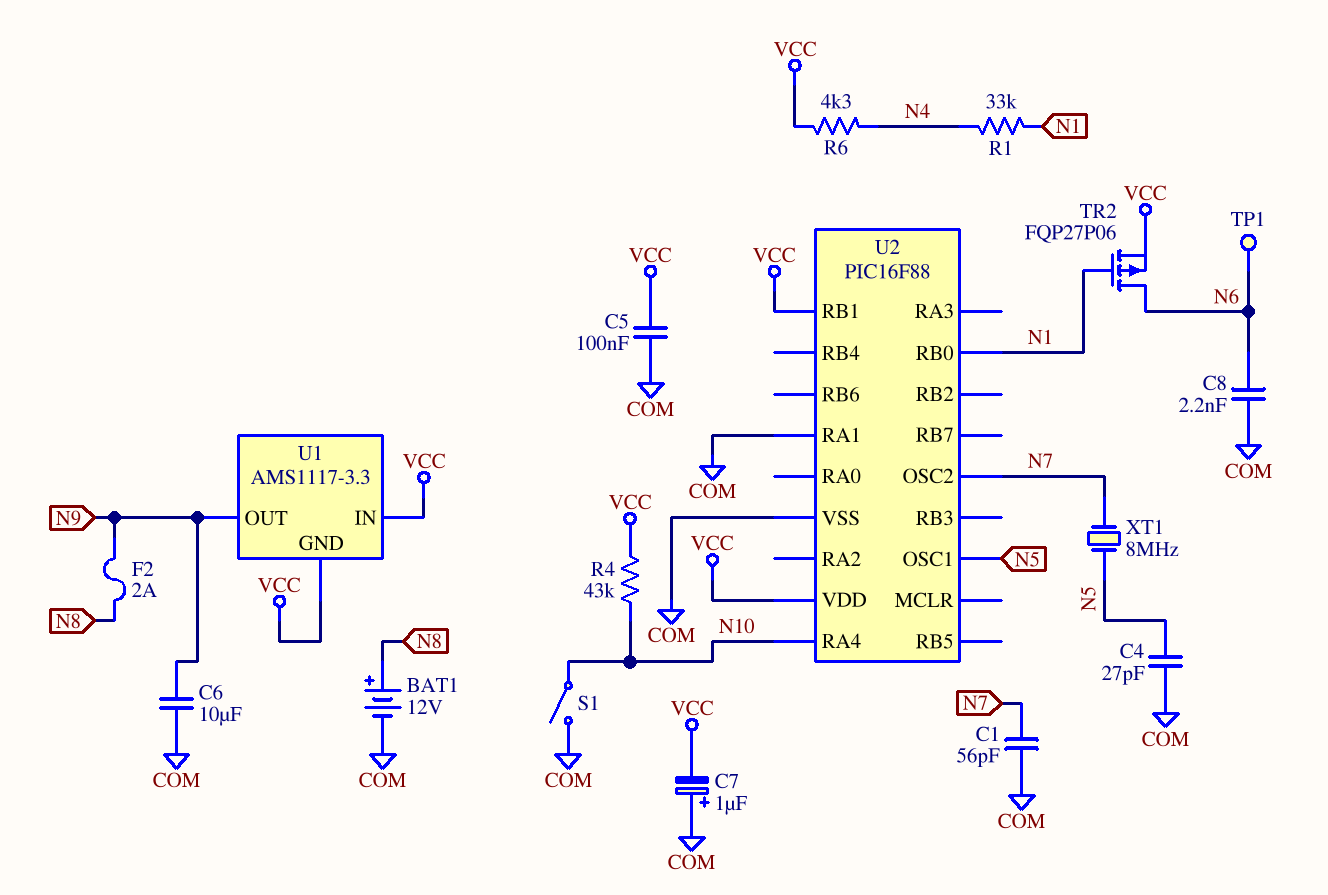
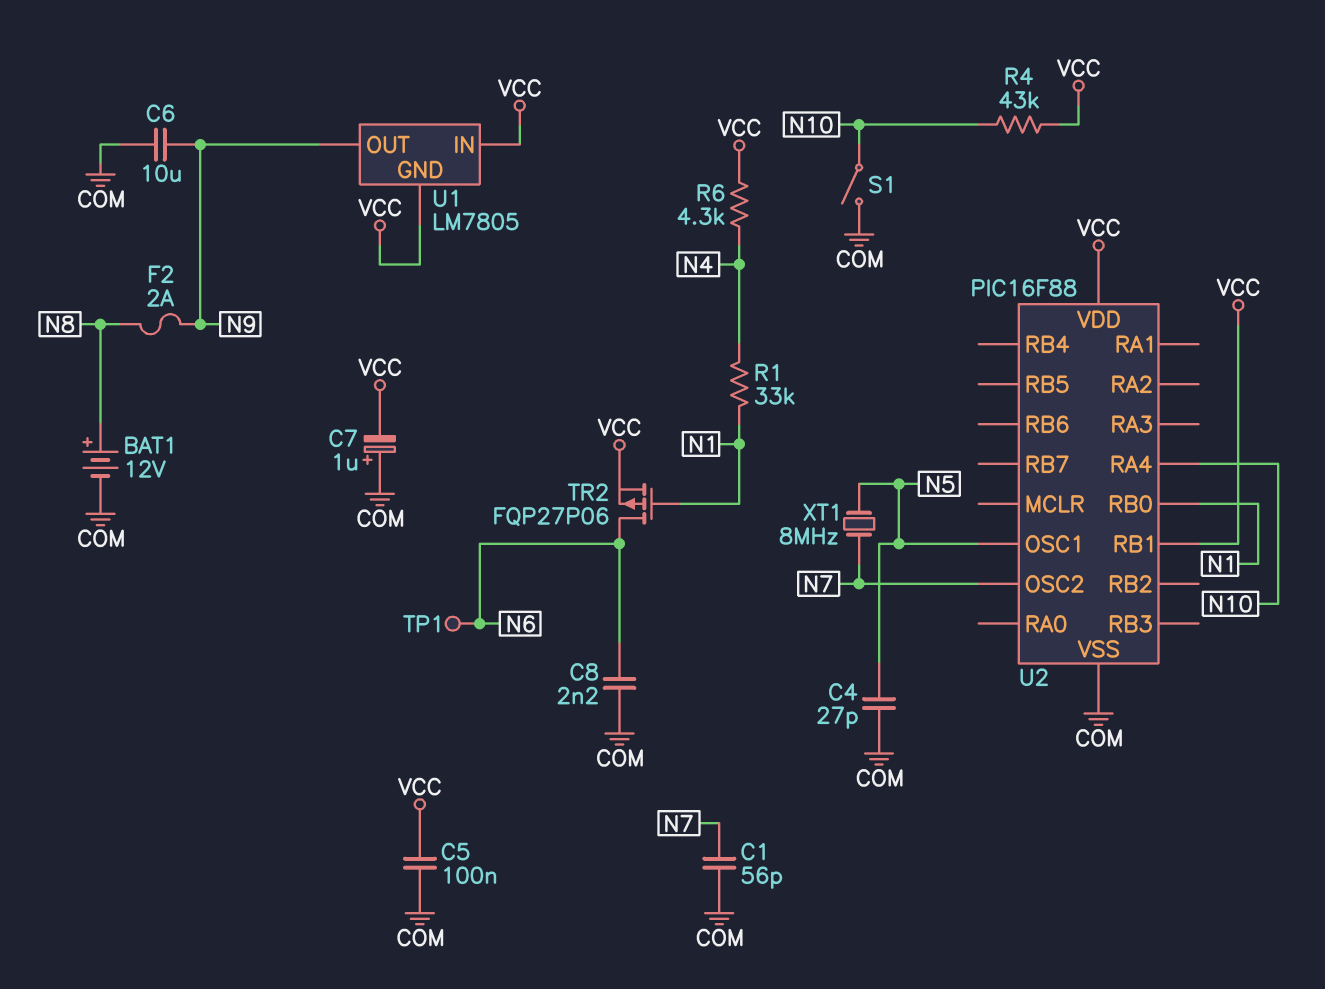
U1: AMS1117-3.3 -> LM7805
U2 pin RA1: COM -> none

